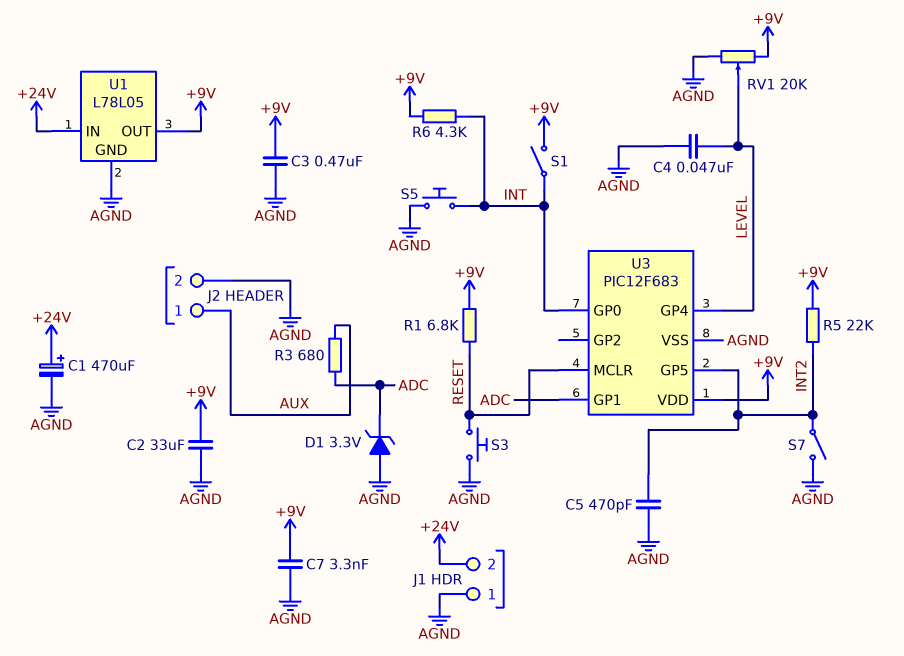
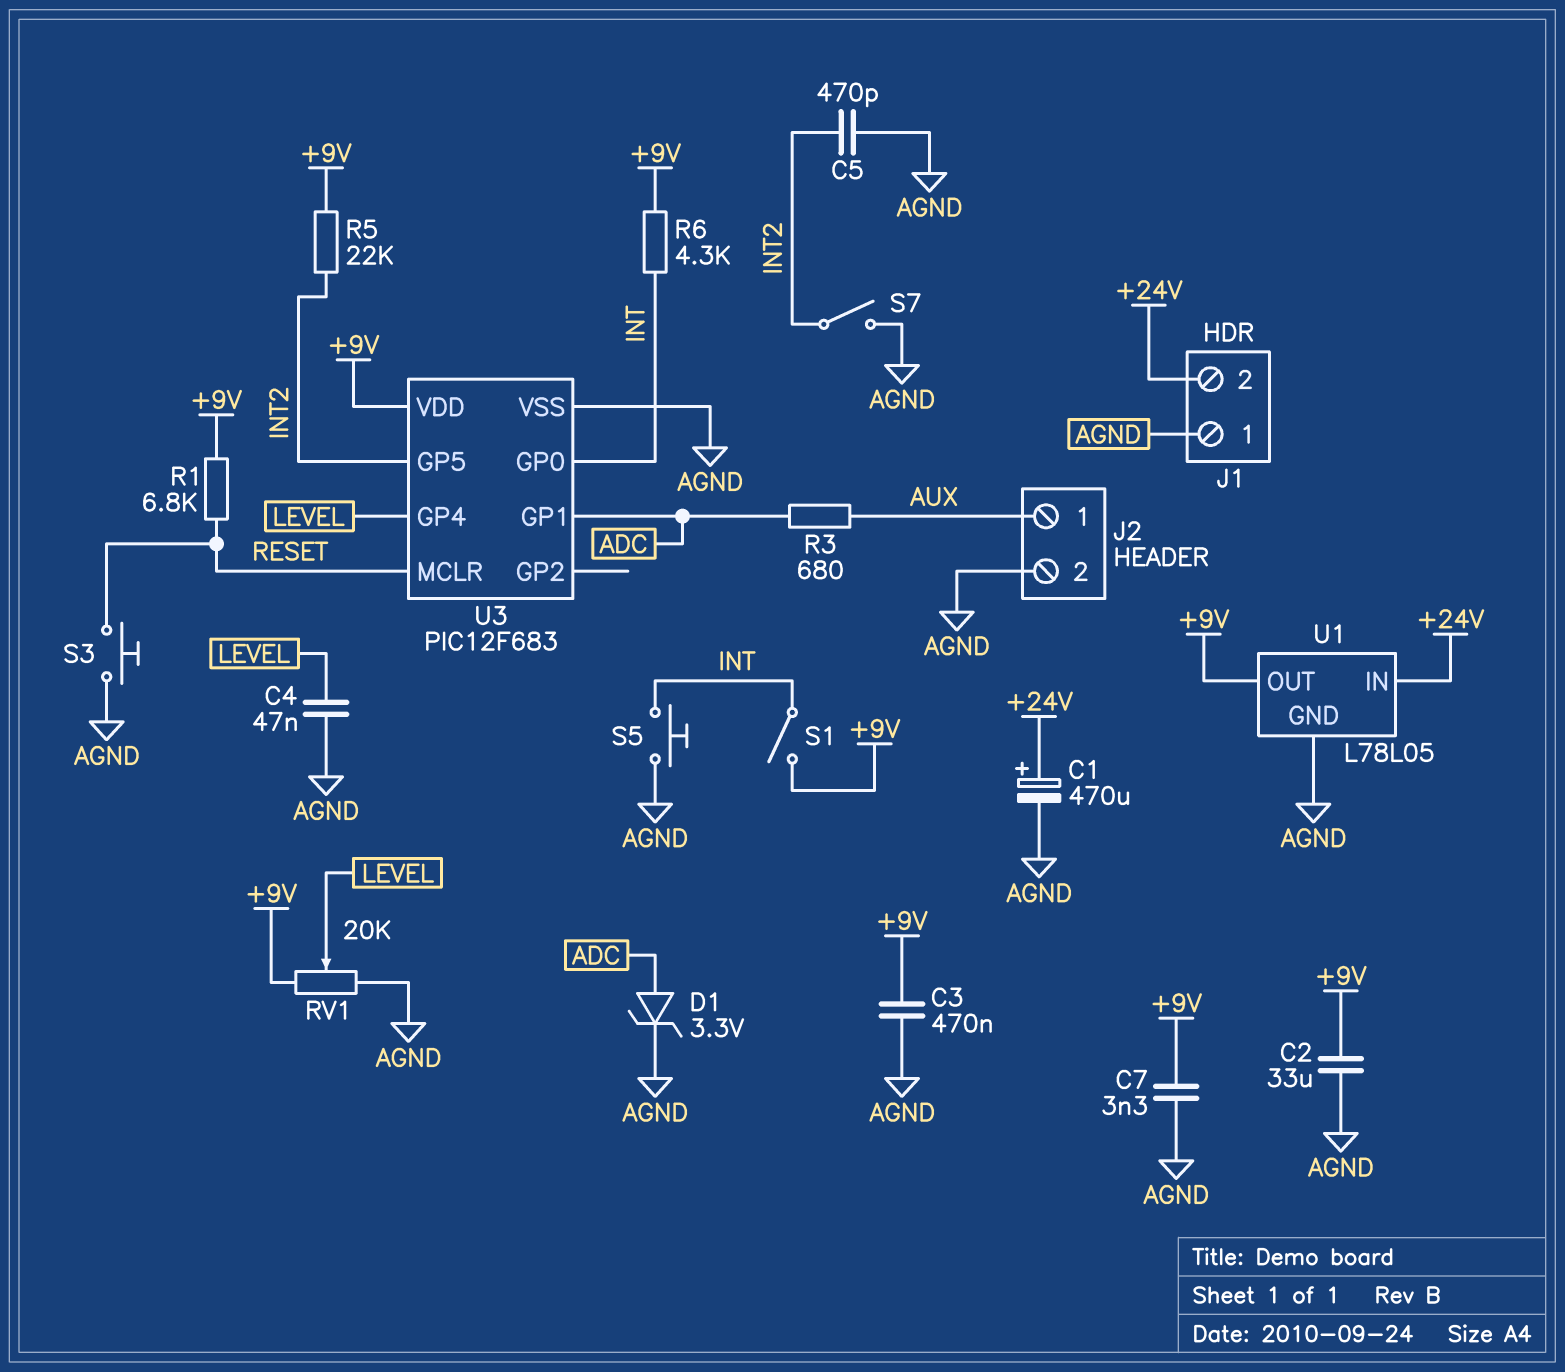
D1: zener 3.3V (A AGND, K ADC) -> zener 3.3V (A ADC, K AGND)

